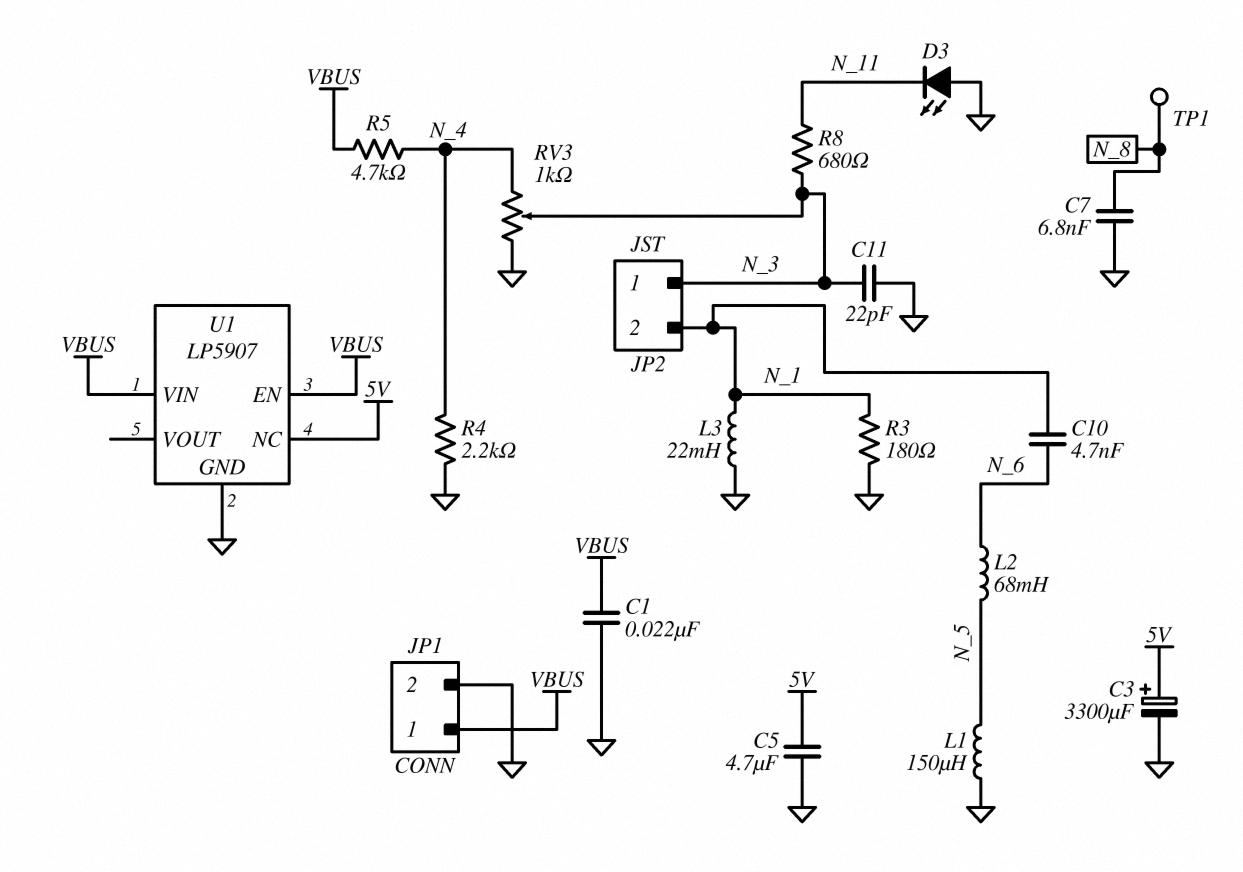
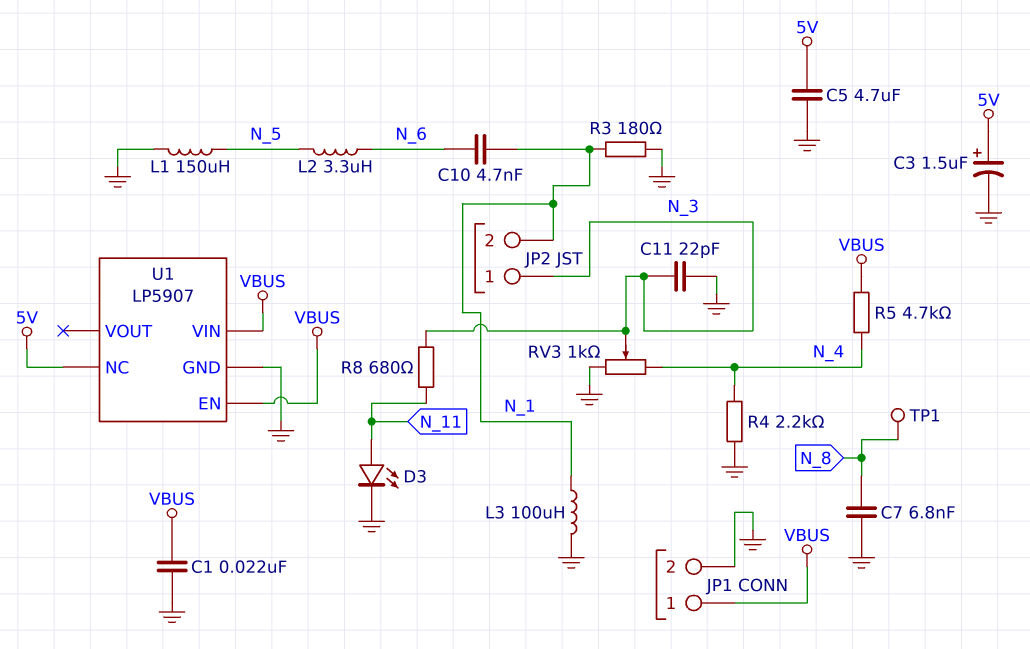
C3: 3300uF (plus 5V, minus GND) -> 1.5uF (plus 5V, minus GND)
D3: LED (A GND, K N_11) -> LED (A N_11, K GND)
L2: 68mH (N_5, N_6) -> 3.3uH (N_5, N_6)
L3: 22mH (GND, N_1) -> 100uH (GND, N_1)

